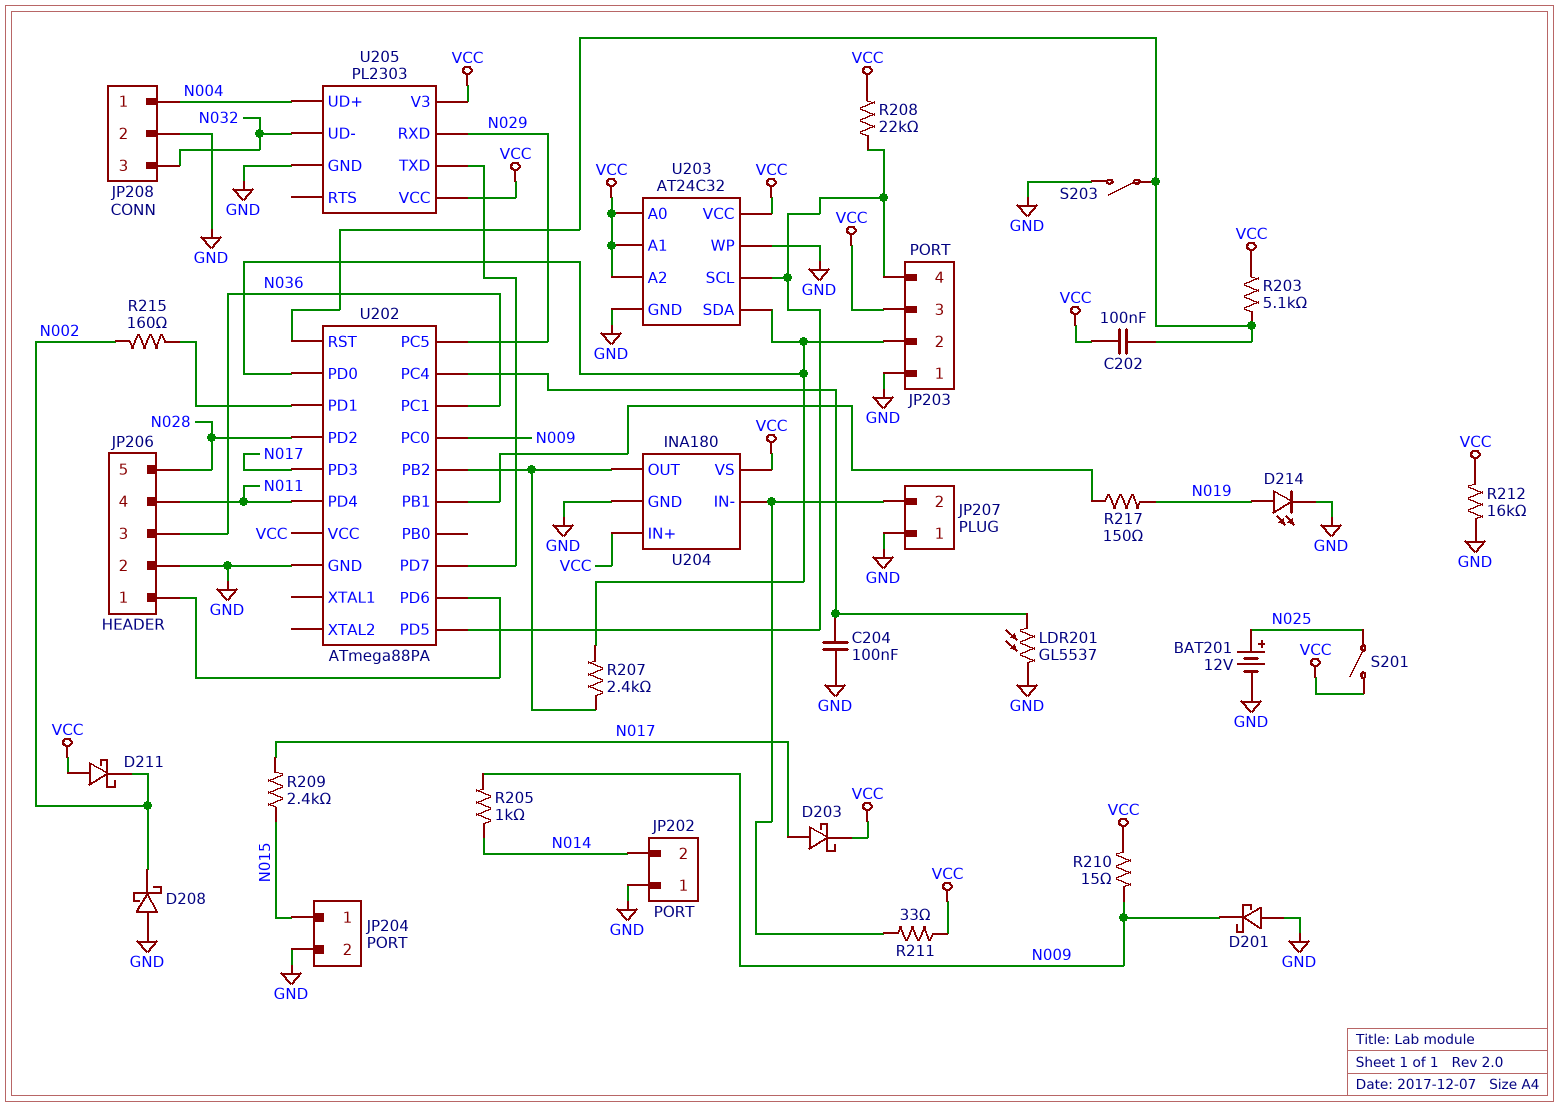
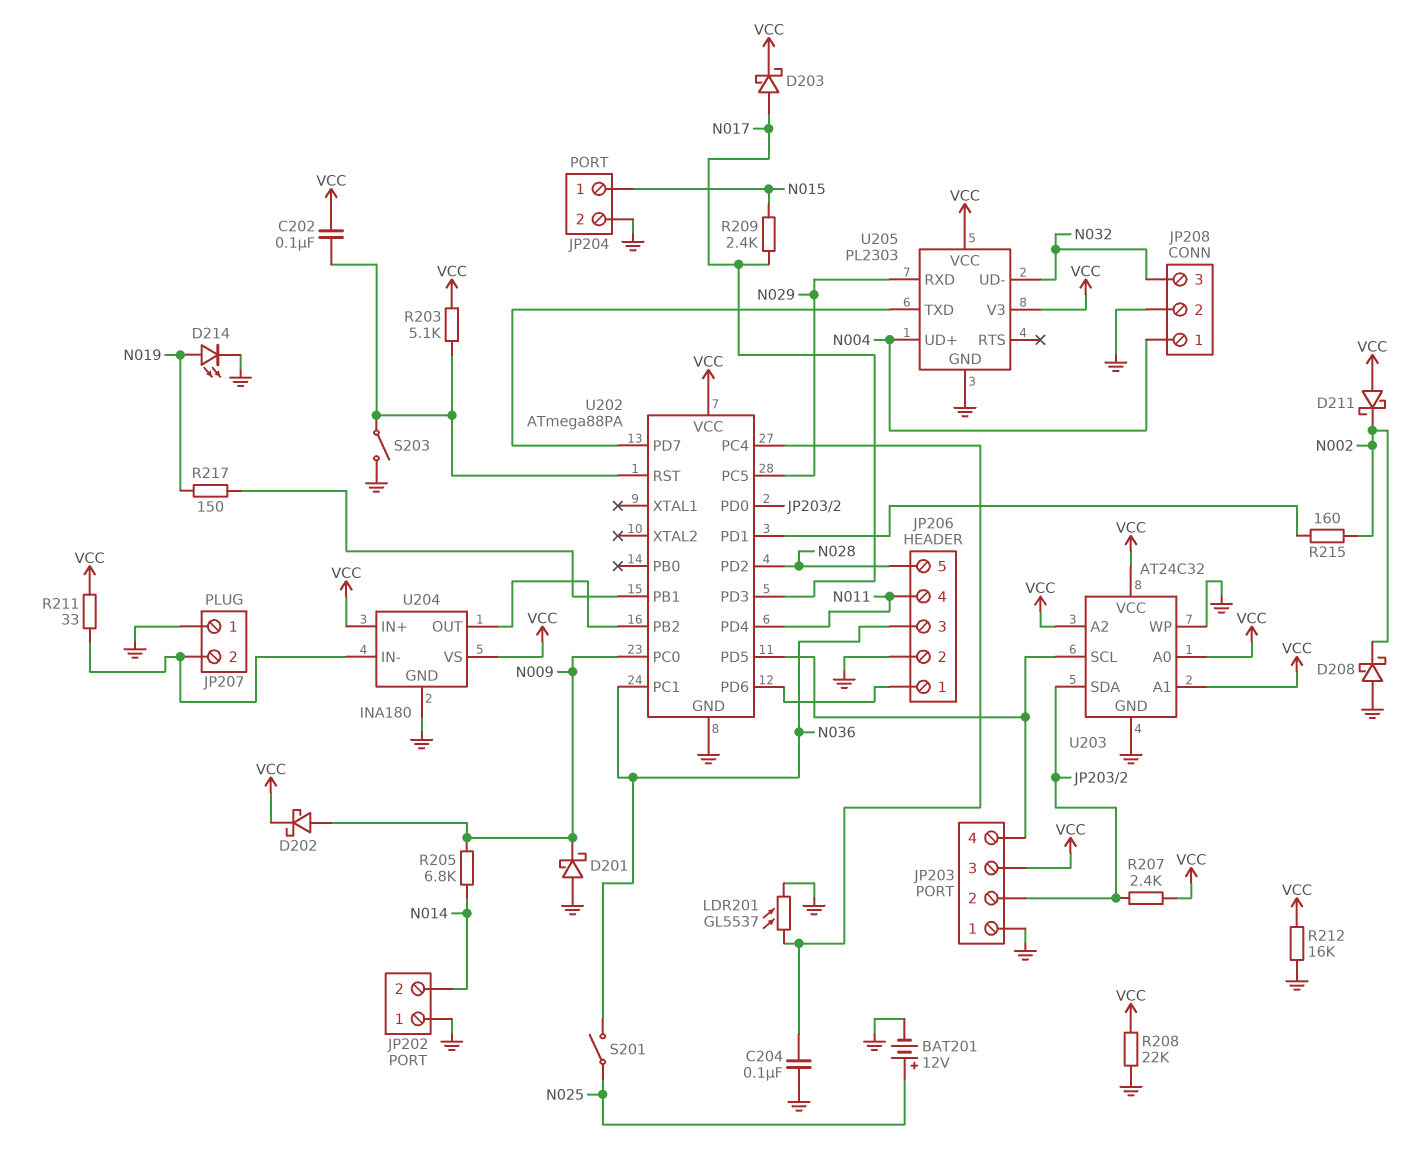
D202: none -> schottky (A N009, K VCC)
R205: 1k (N009, N014) -> 6.8k (N009, N014)
R207: 2.4k (JP203/2, U202/PB2) -> 2.4k (JP203/2, VCC)
R208: 22k (JP203/4, VCC) -> 22k (GND, VCC)
R210: 15 (N009, VCC) -> none
S201: switch (N025, VCC) -> switch (N025, N036)

